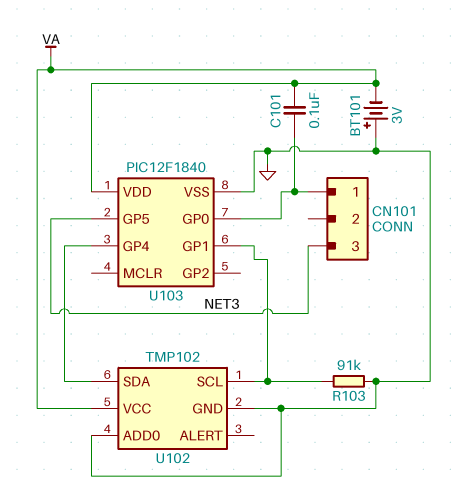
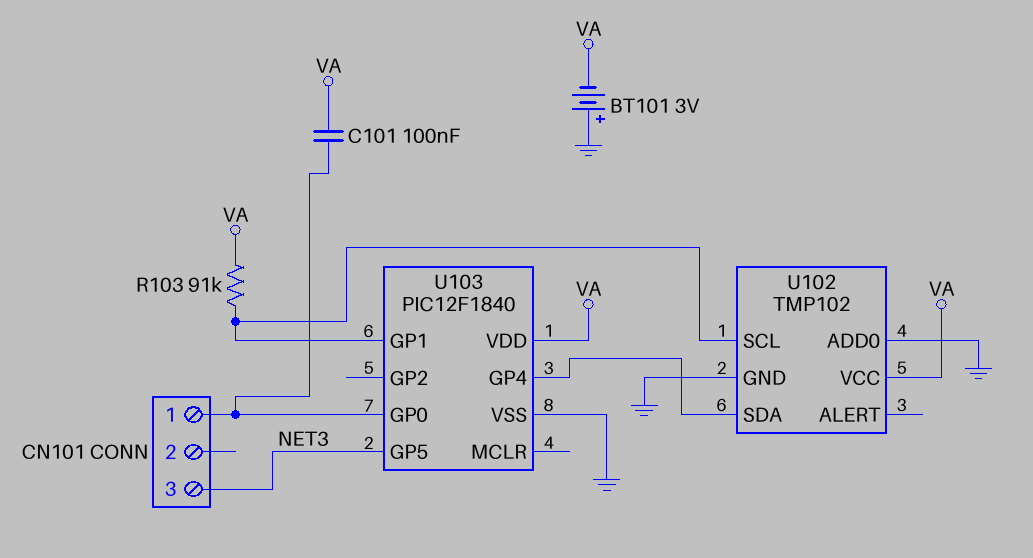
R103: 91k (GND, U102/SCL) -> 91k (U102/SCL, VA)

